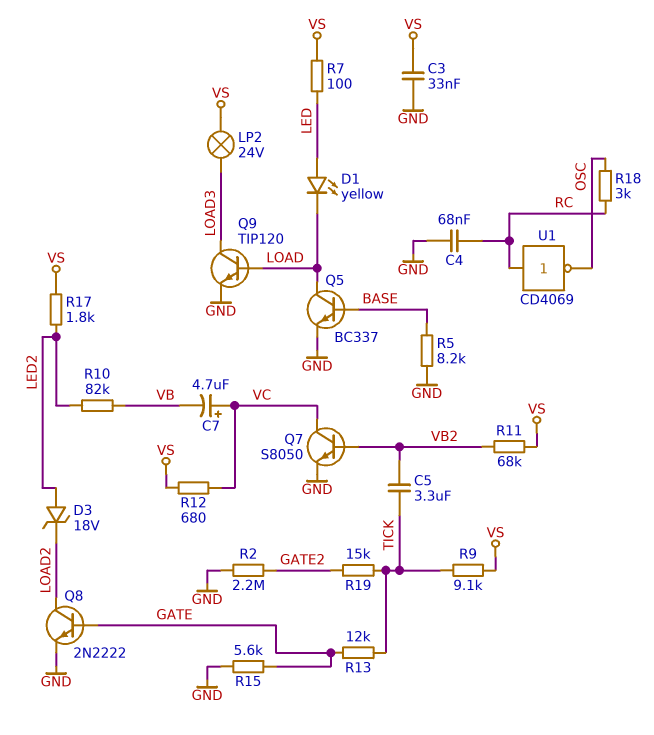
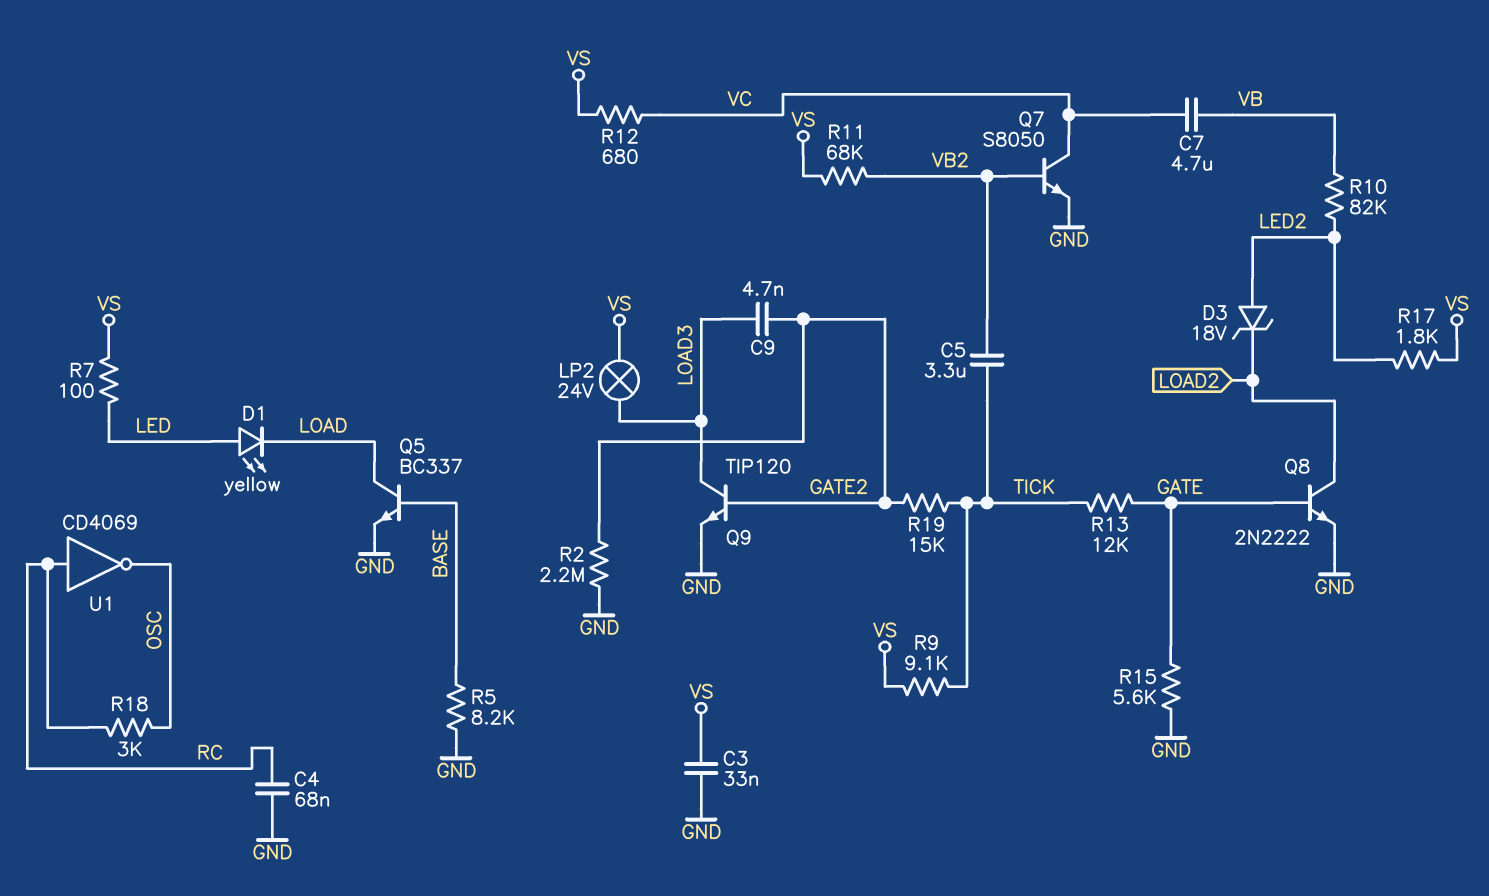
C7: 4.7uF (plus VC, minus VB) -> 4.7uF (VB, VC)
C9: none -> 4.7nF (GATE2, LOAD3)
Q9: NPN TIP120 (B LOAD, C LOAD3, E GND) -> NPN TIP120 (B GATE2, C LOAD3, E GND)

